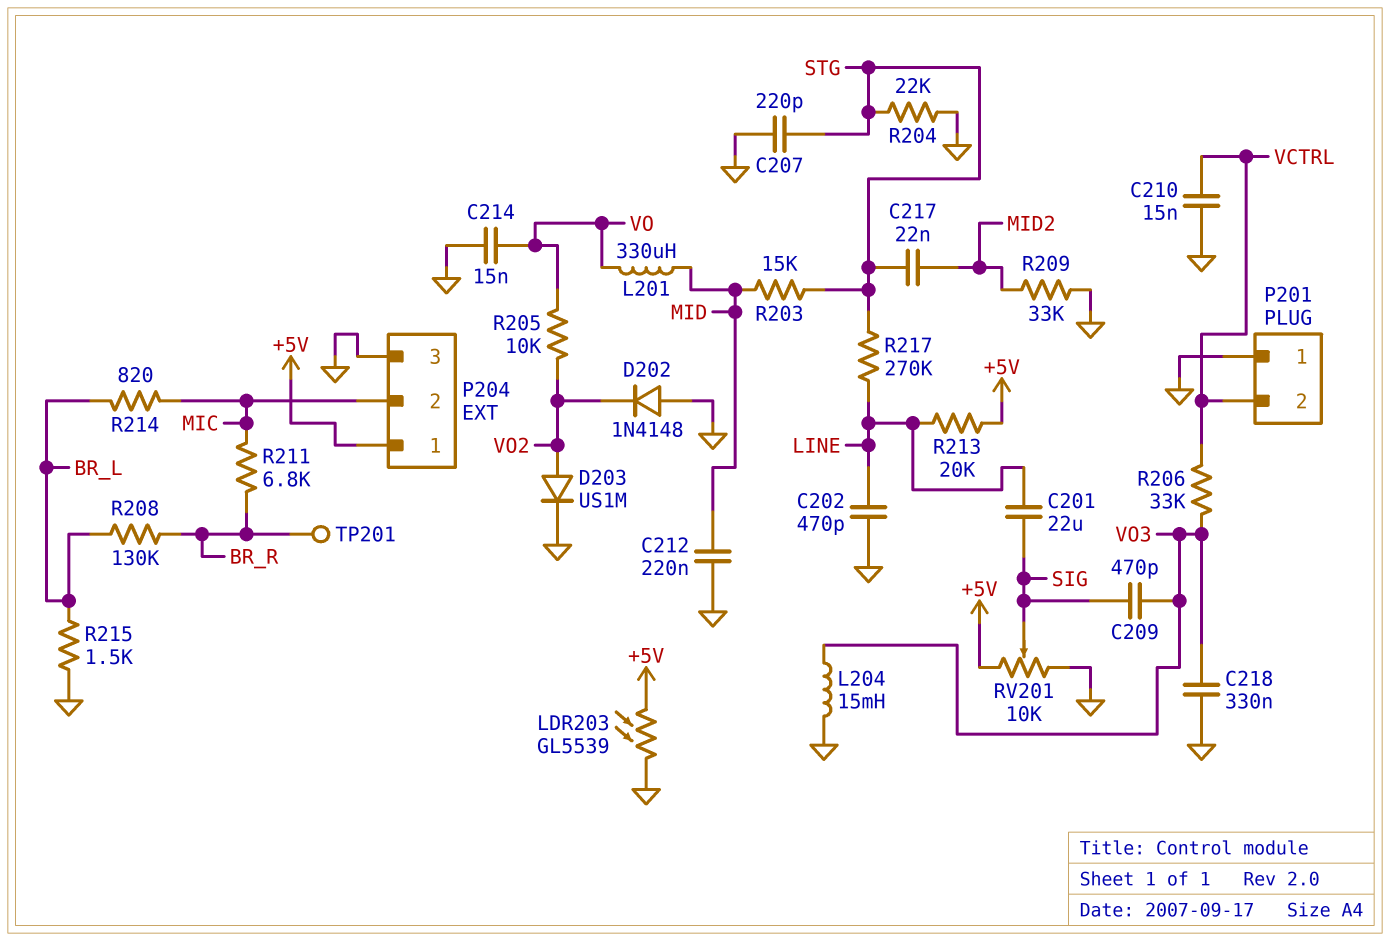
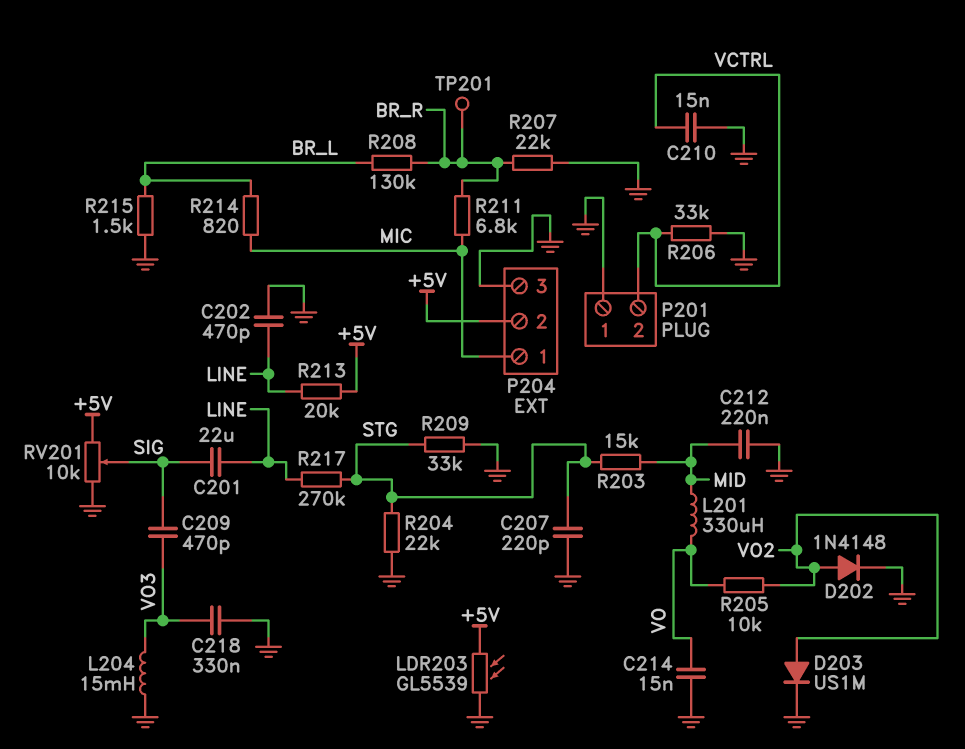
C217: 22nF (MID2, STG) -> none
D202: diode 1N4148 (A GND, K VO2) -> diode 1N4148 (A VO2, K GND)
P204 pin 1: +5V -> MIC
P204 pin 2: MIC -> +5V
R206: 33k (VCTRL, VO3) -> 33k (GND, VCTRL)
R207: none -> 22k (BR_R, GND)
R209: 33k (GND, MID2) -> 33k (GND, STG)

